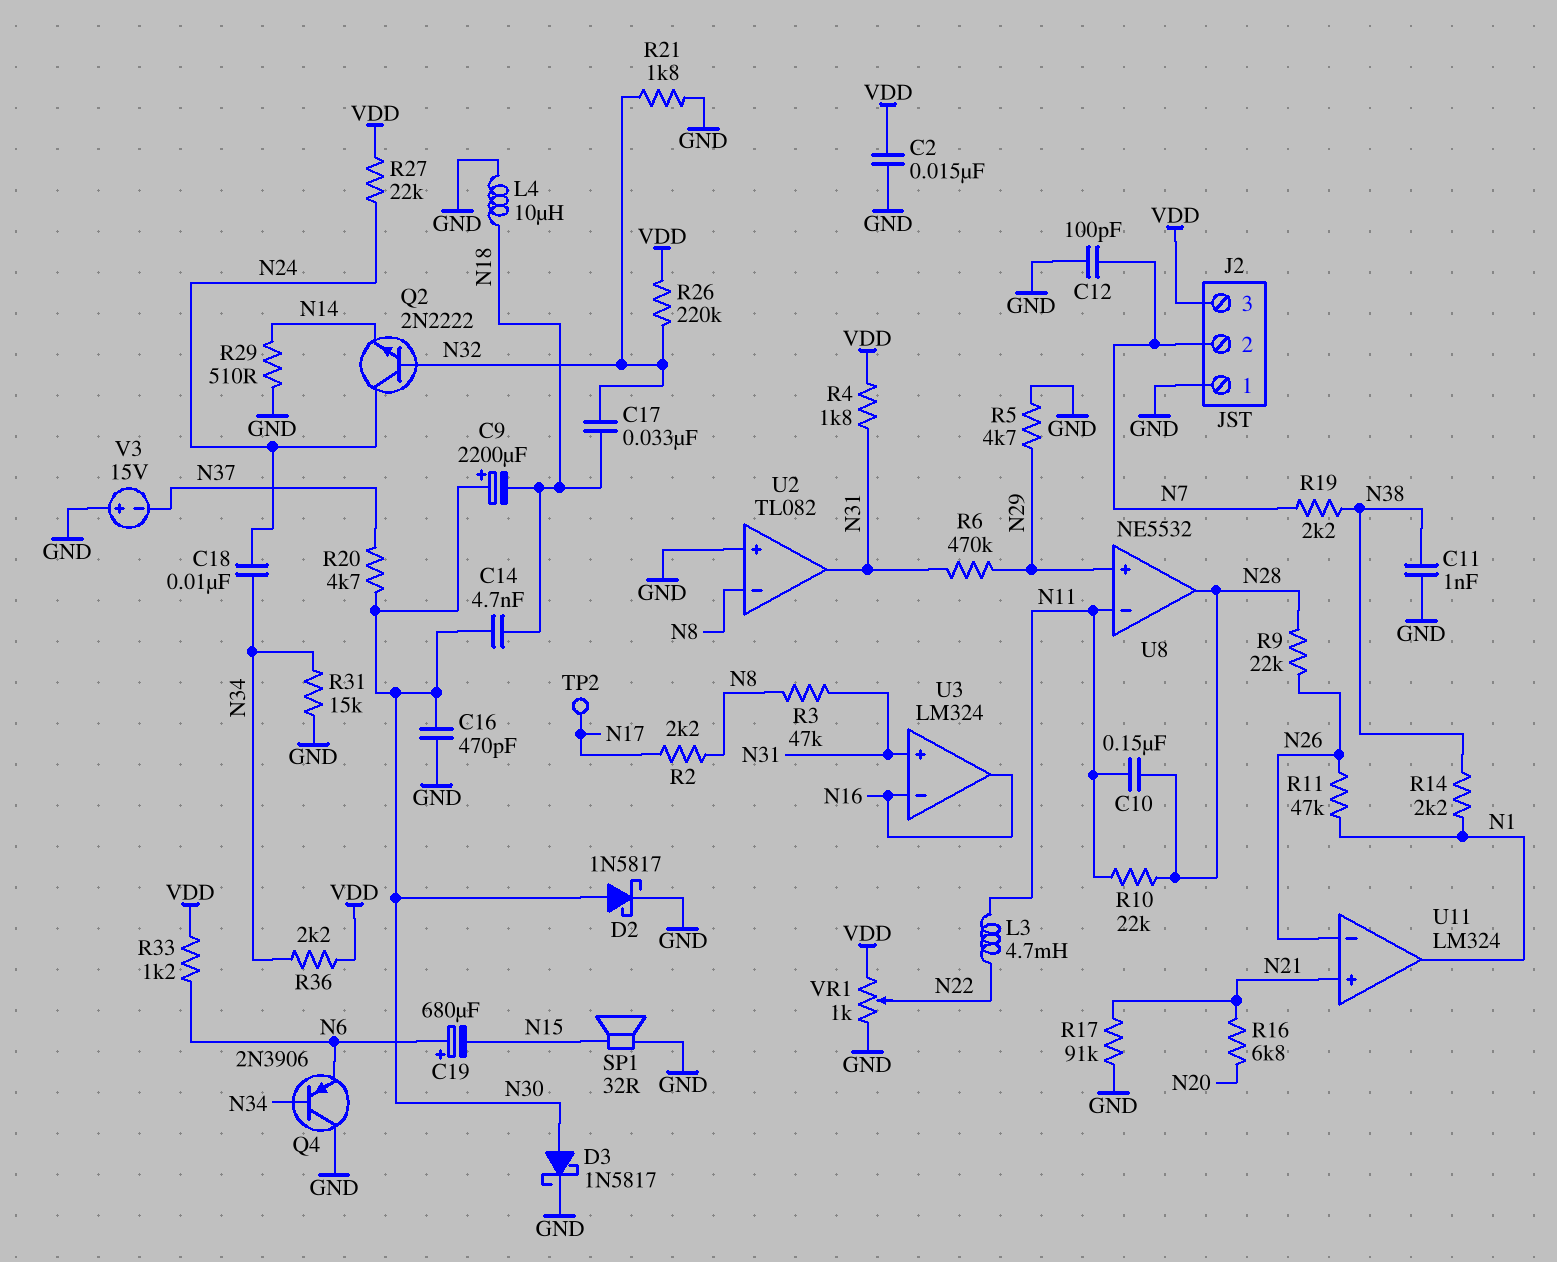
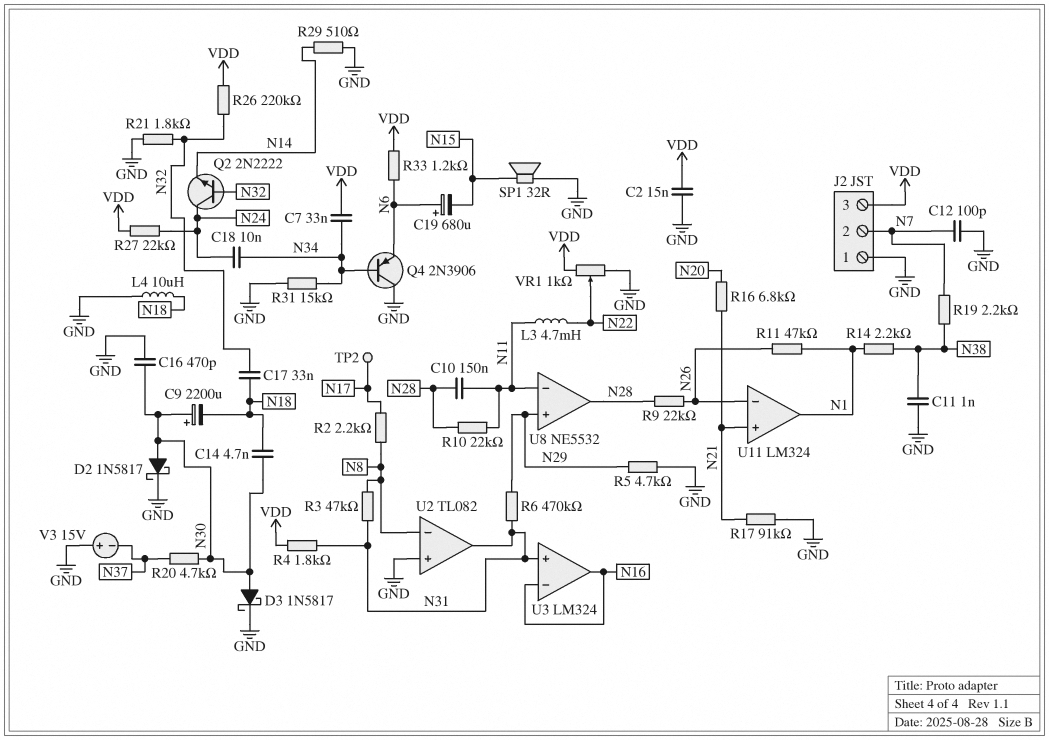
C7: none -> 33nF (N34, VDD)
R36: 2.2k (N34, VDD) -> none

